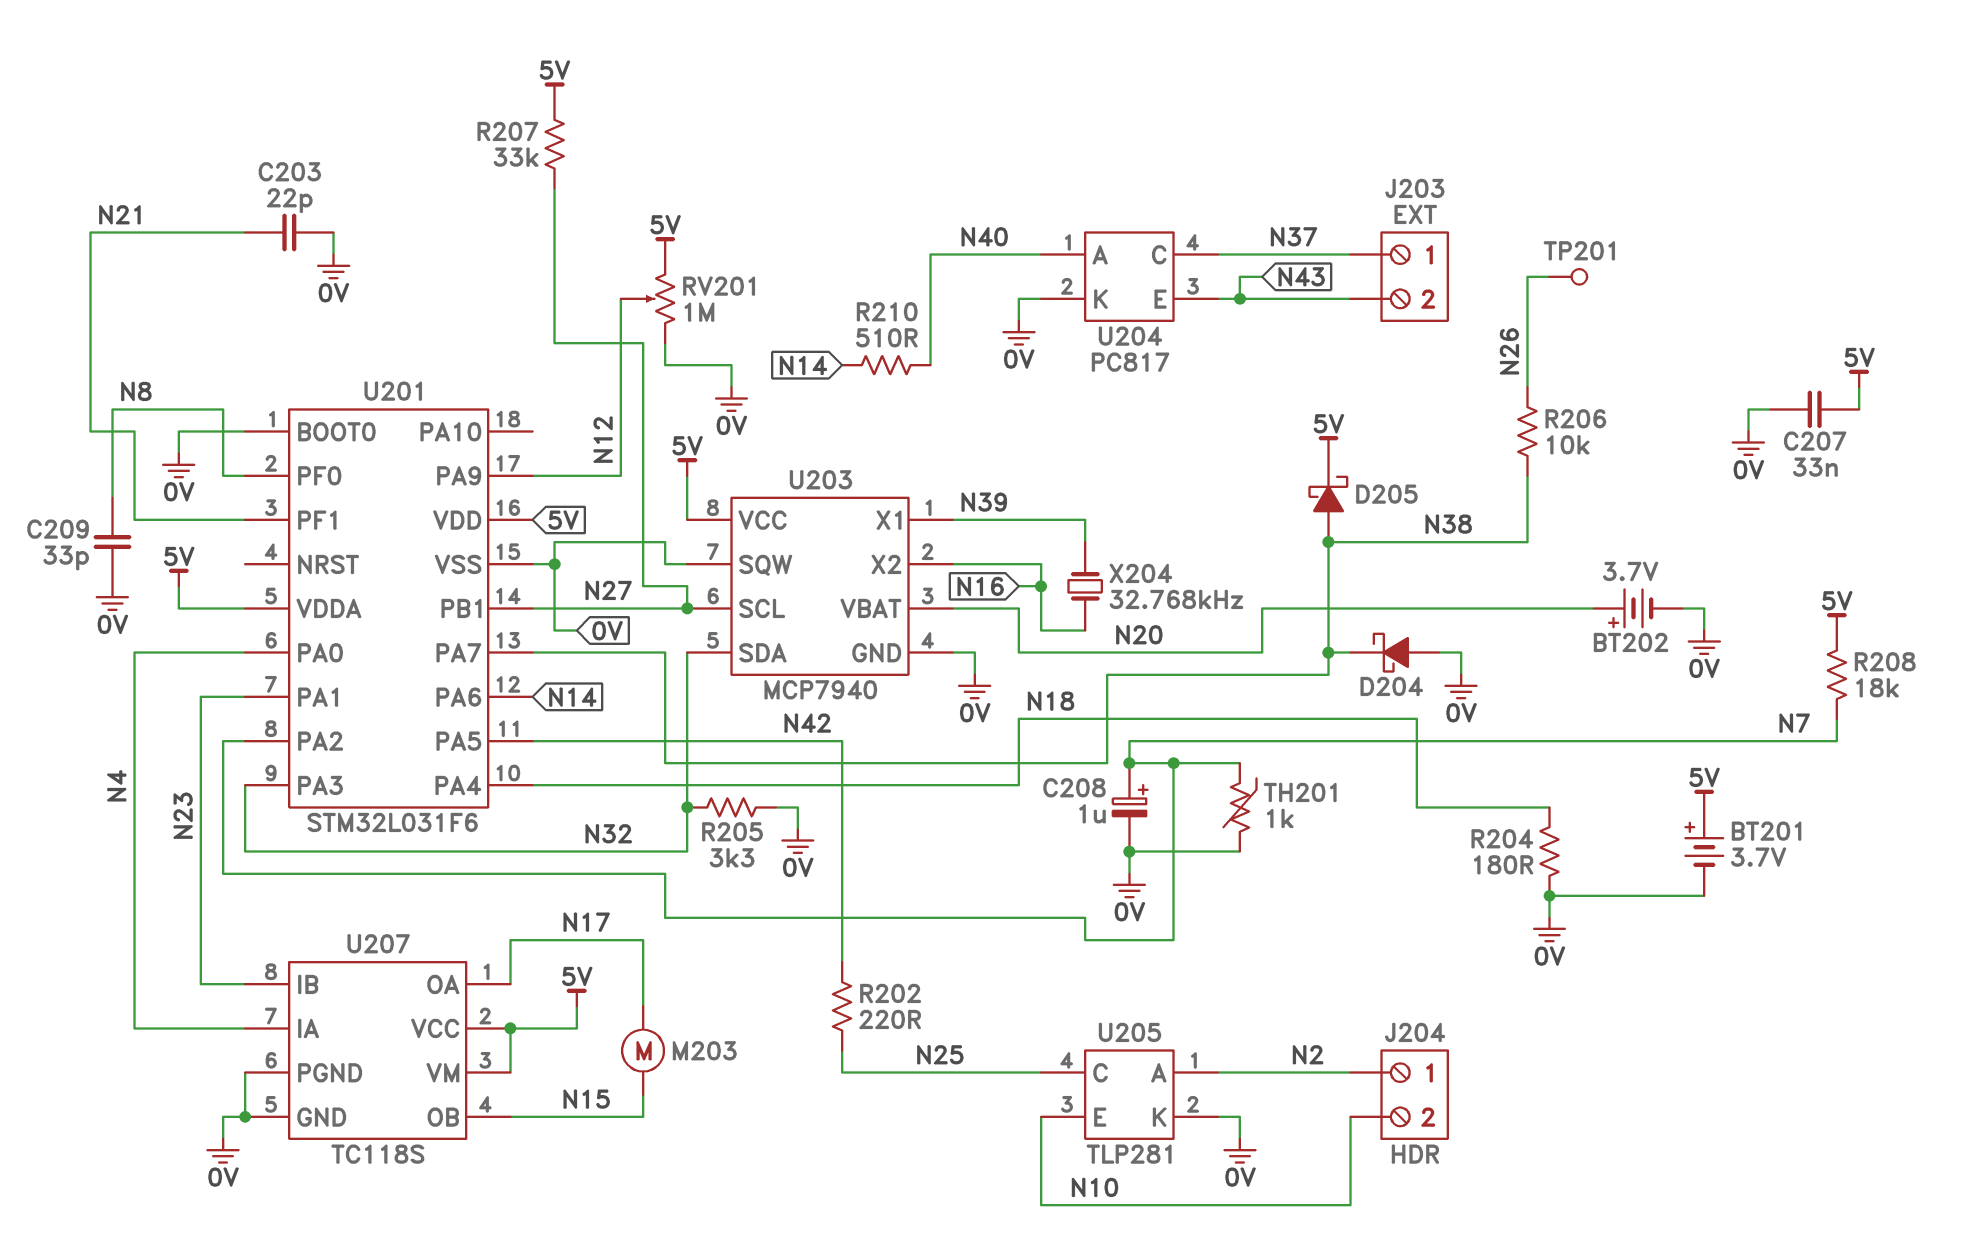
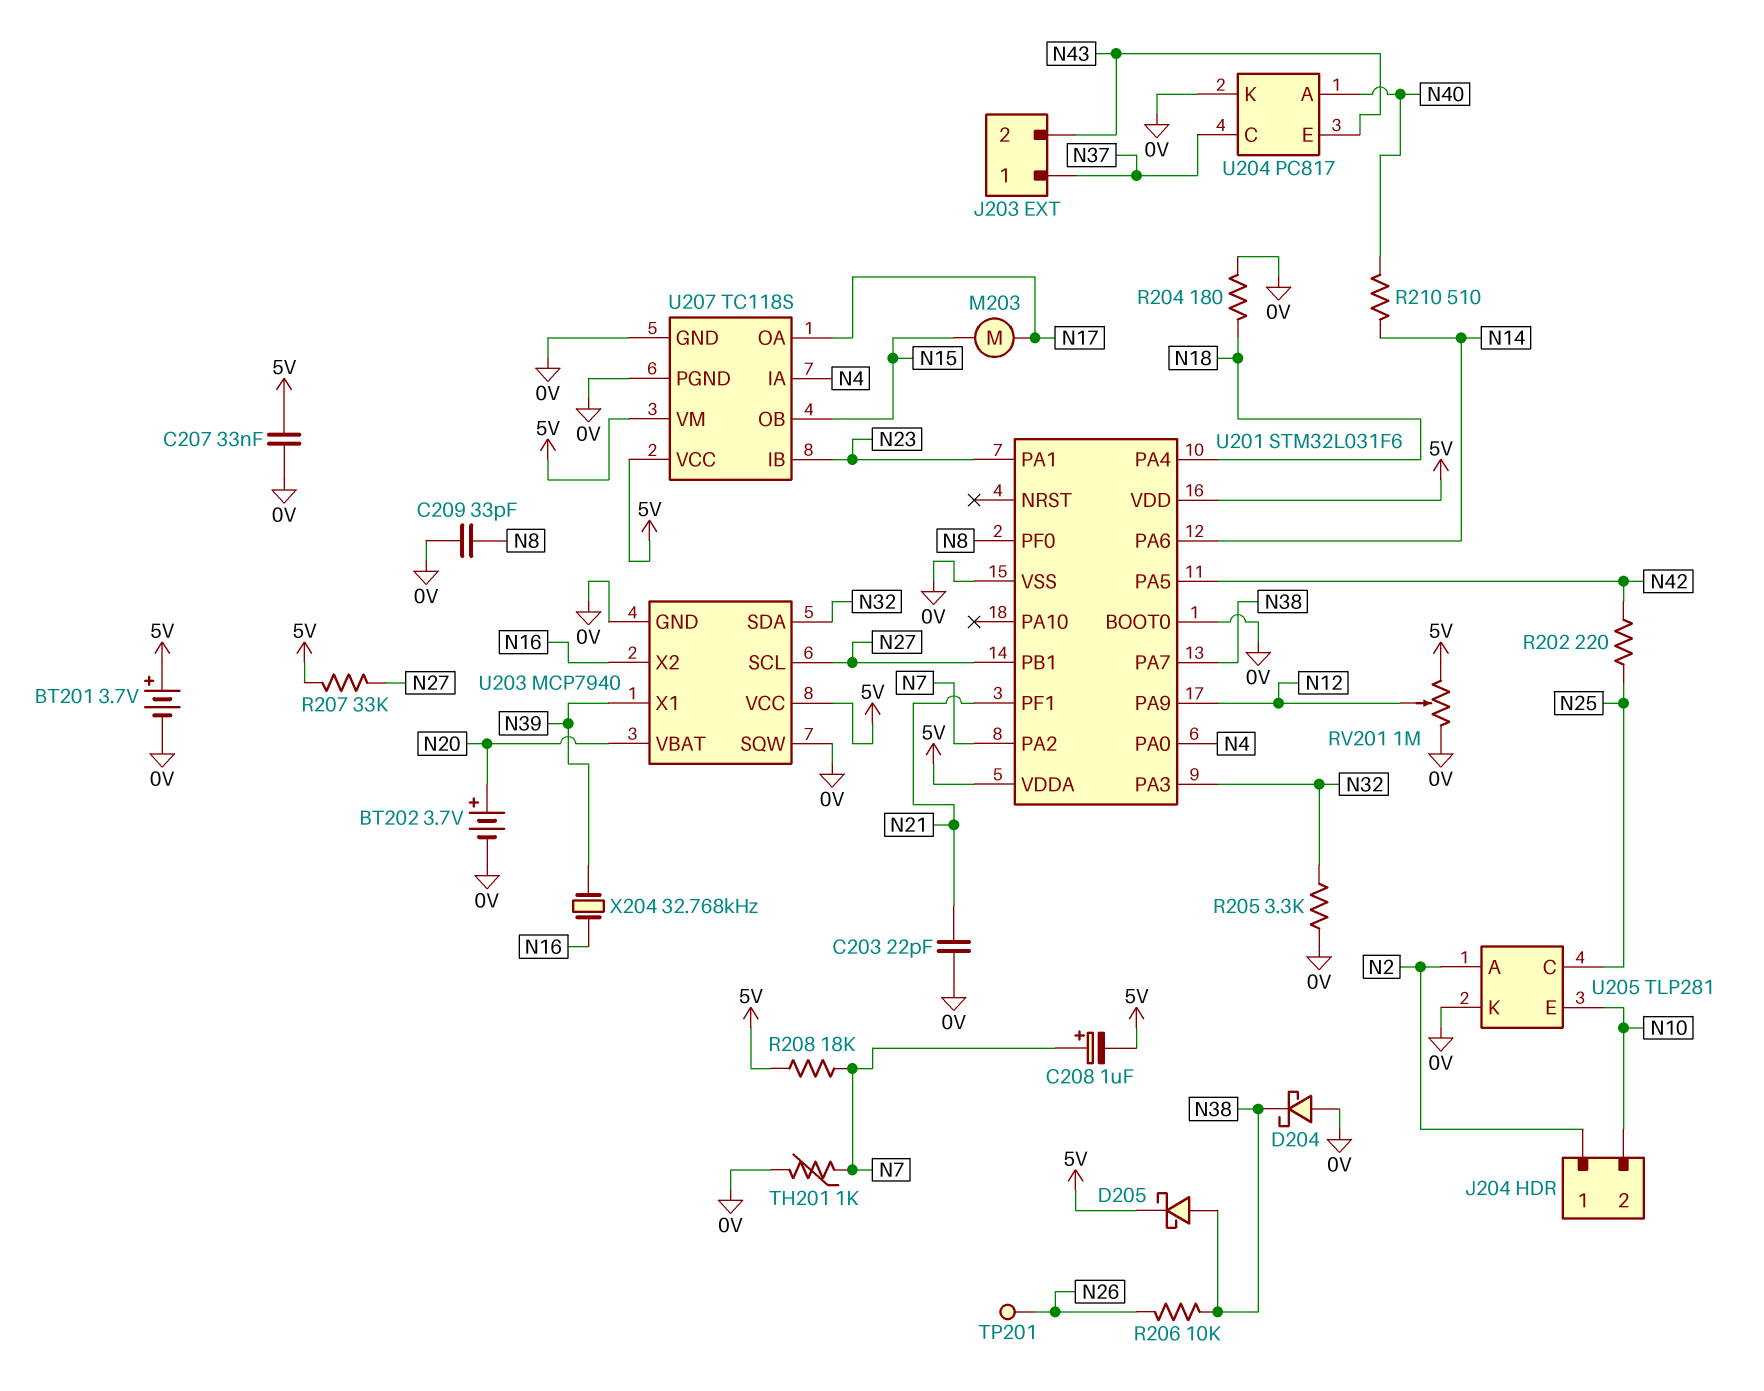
C208: 1uF (plus N7, minus 0V) -> 1uF (plus N7, minus 5V)

